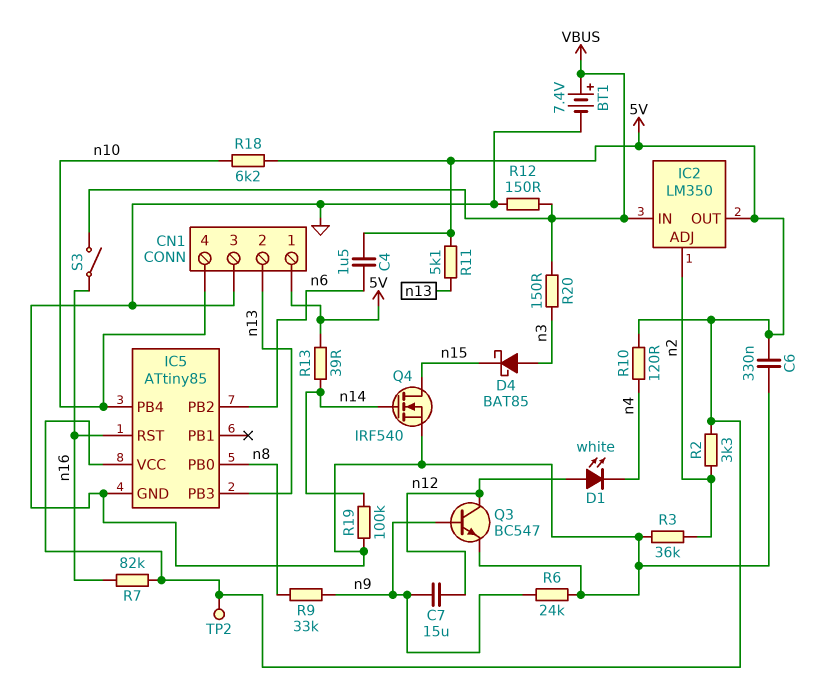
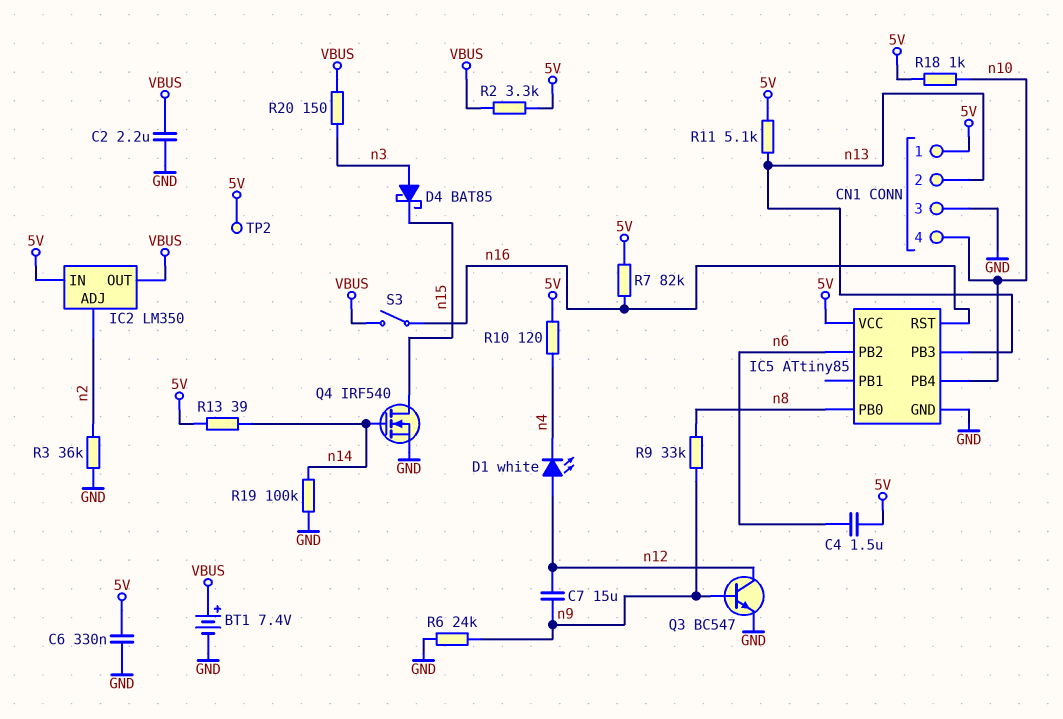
C2: none -> 2.2uF (GND, VBUS)
IC2 pin IN: VBUS -> 5V
IC2 pin OUT: 5V -> VBUS
R2: 3.3k (5V, n2) -> 3.3k (5V, VBUS)
R12: 150 (GND, VBUS) -> none
R18: 6.2k (5V, n10) -> 1k (5V, n10)

